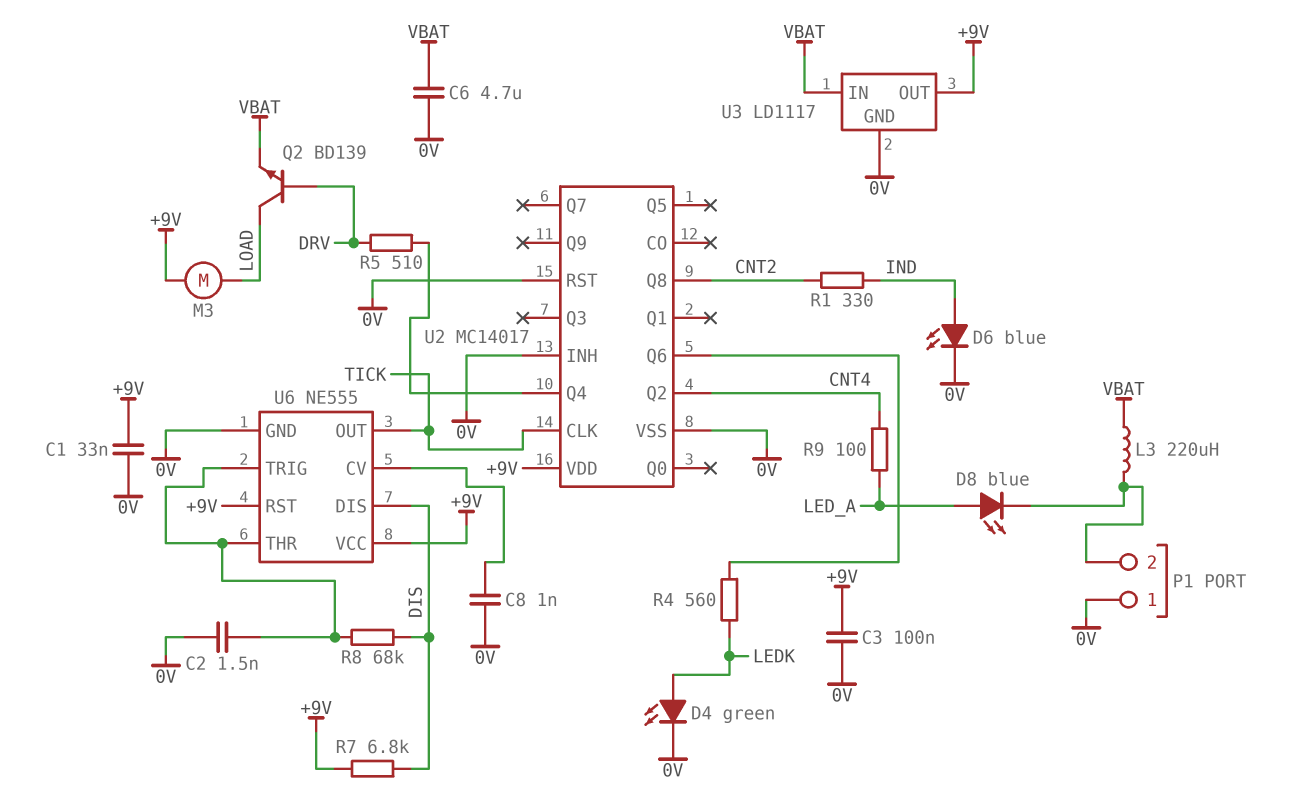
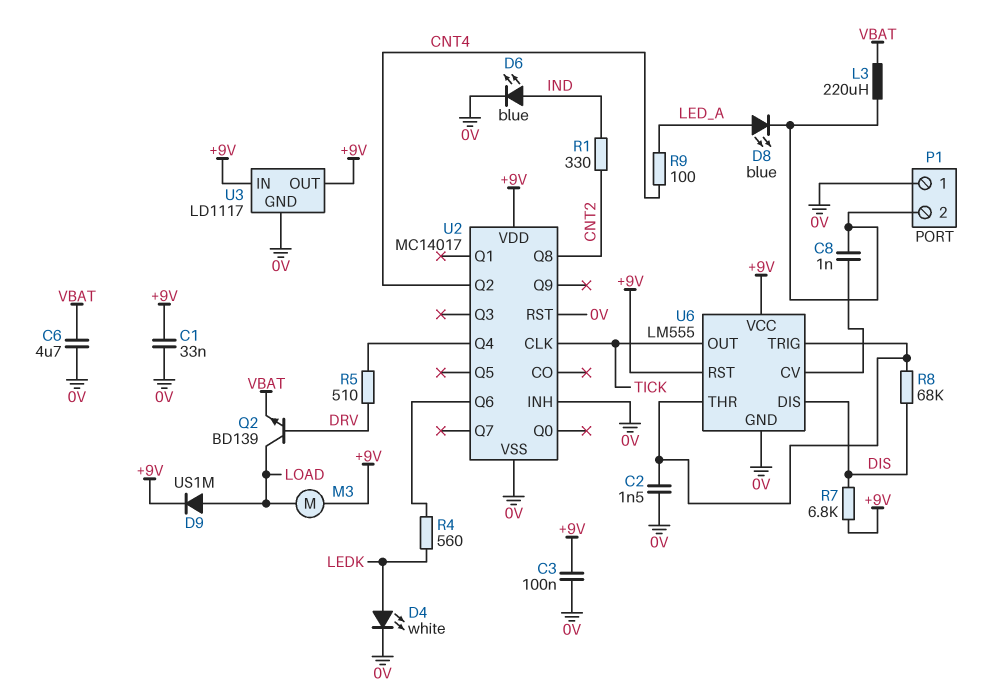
C8: 1nF (0V, U6/CV) -> 1nF (P1/2, U6/CV)
D4: LED green (A LEDK, K 0V) -> LED white (A LEDK, K 0V)
D9: none -> diode US1M (A LOAD, K +9V)
U3 pin IN: VBAT -> +9V
U6: NE555 -> LM555

